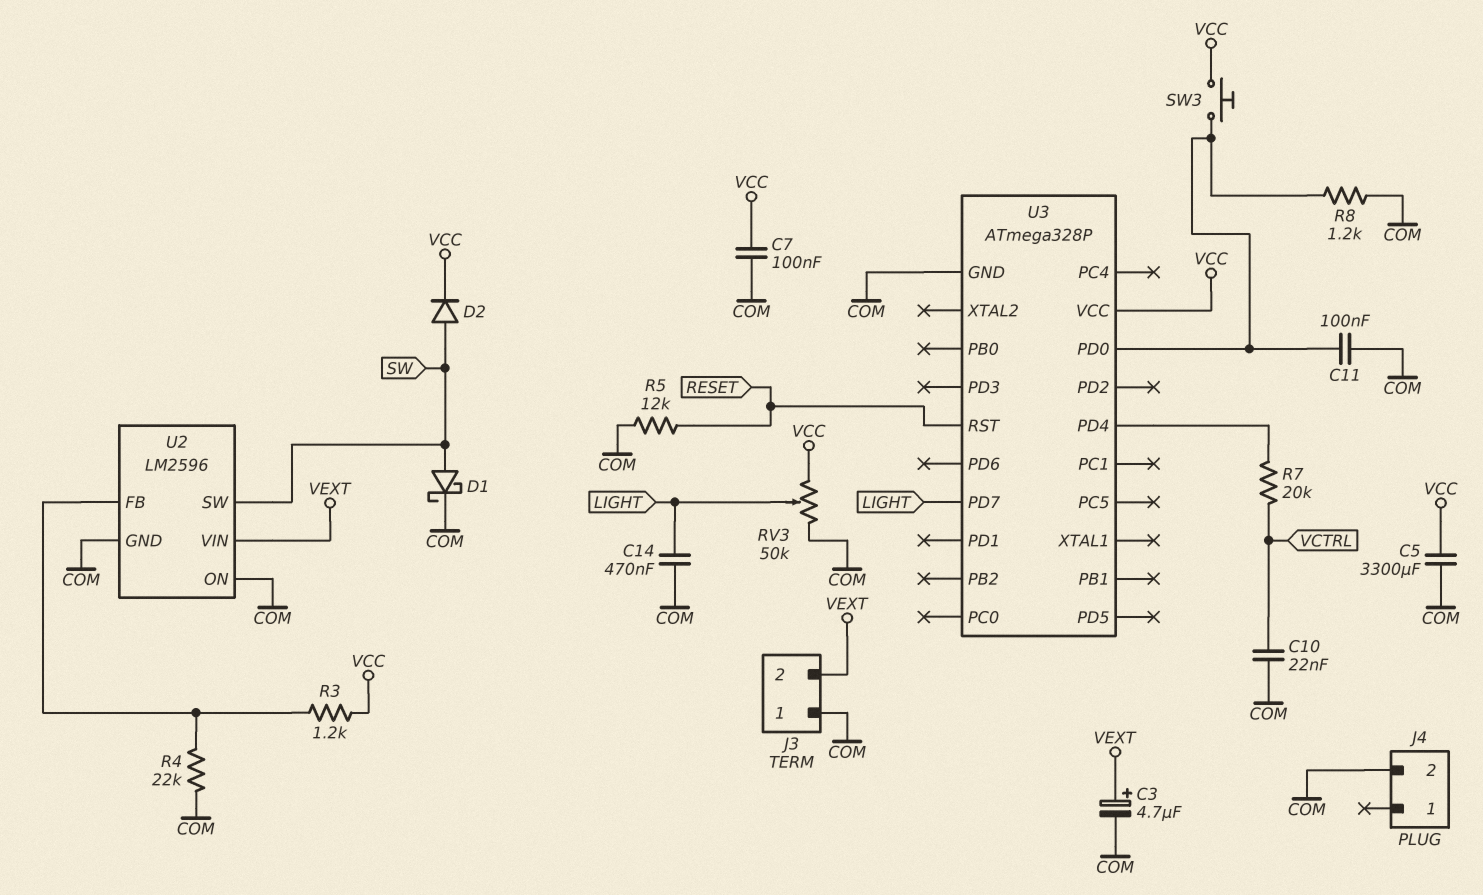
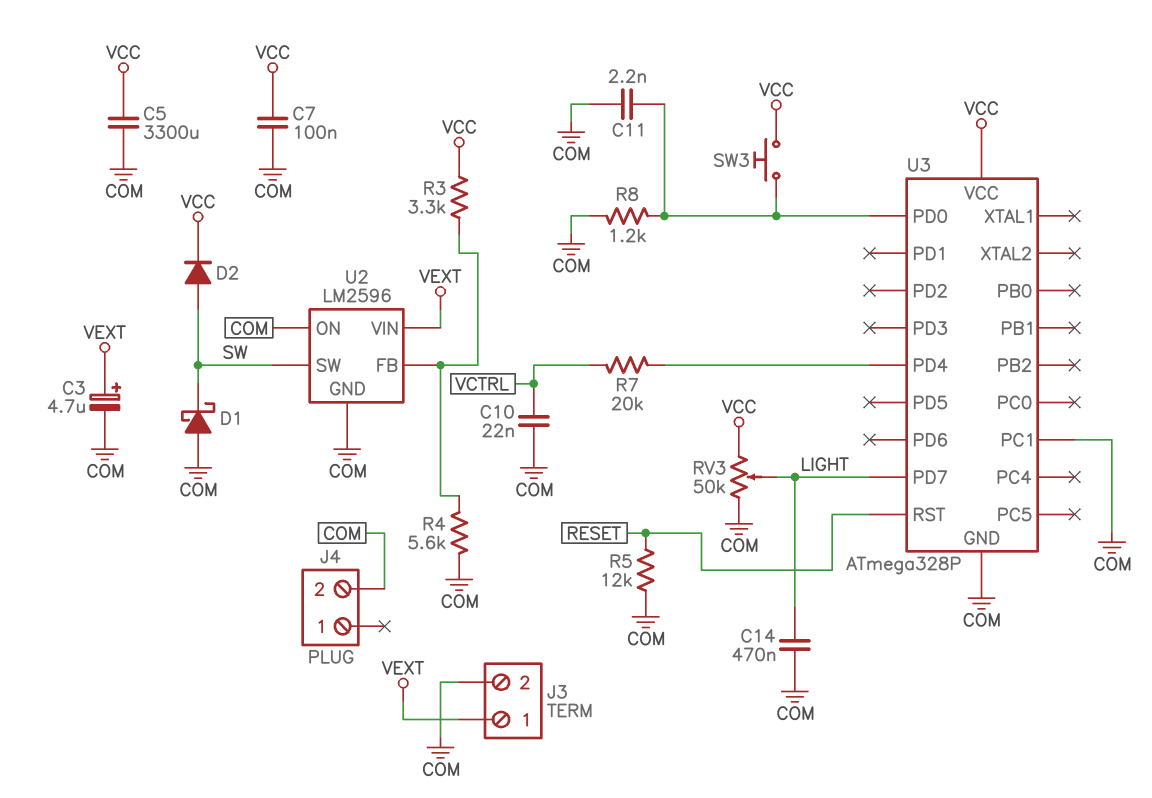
C11: 100nF (COM, U3/PD0) -> 2.2nF (COM, U3/PD0)
D1: schottky (A SW, K COM) -> schottky (A COM, K SW)
J3 pin 1: COM -> VEXT
J3 pin 2: VEXT -> COM
R3: 1.2k (U2/FB, VCC) -> 3.3k (U2/FB, VCC)
R4: 22k (COM, U2/FB) -> 5.6k (COM, U2/FB)
U3 pin PC1: none -> COM

